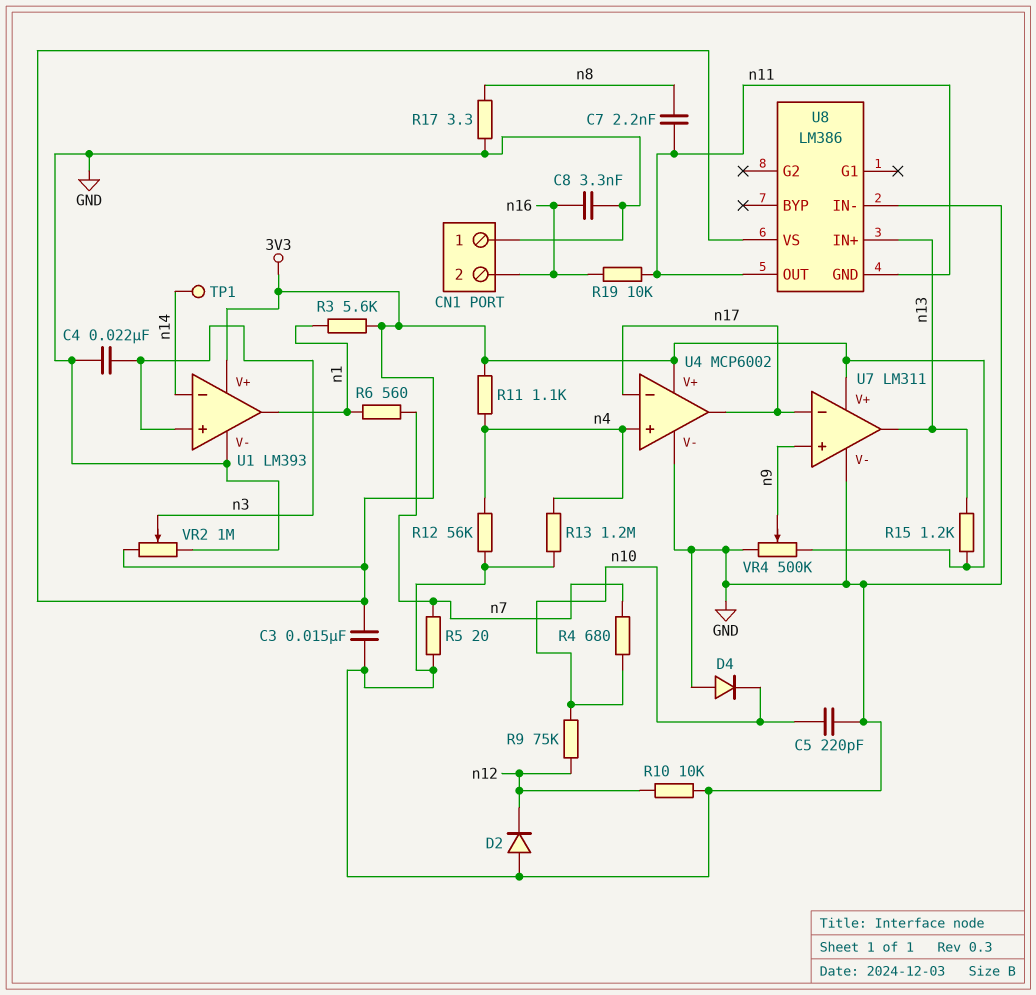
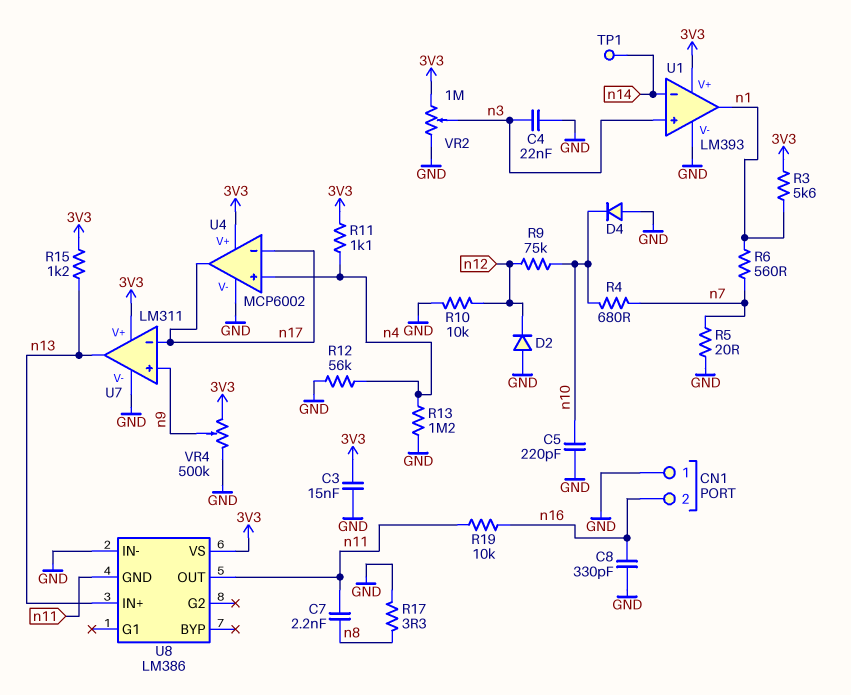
C8: 3.3nF (GND, n16) -> 330pF (GND, n16)

